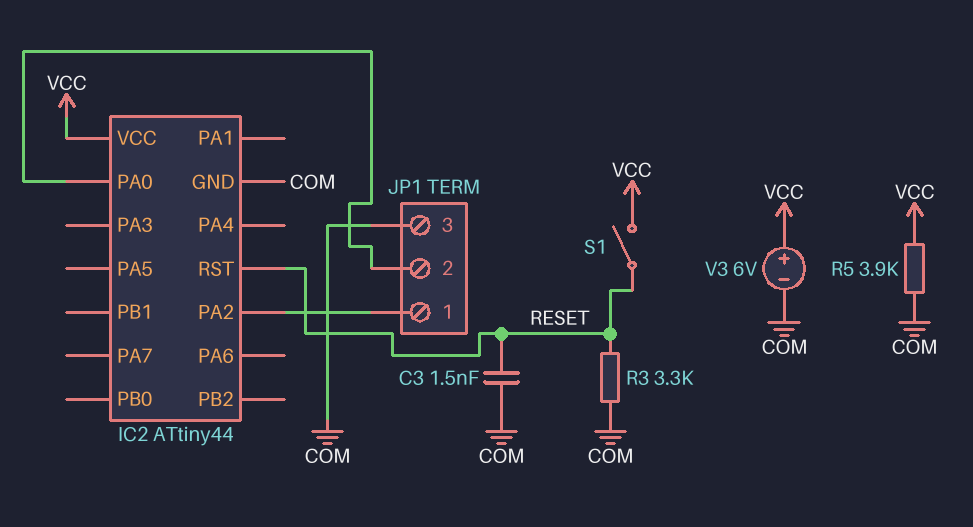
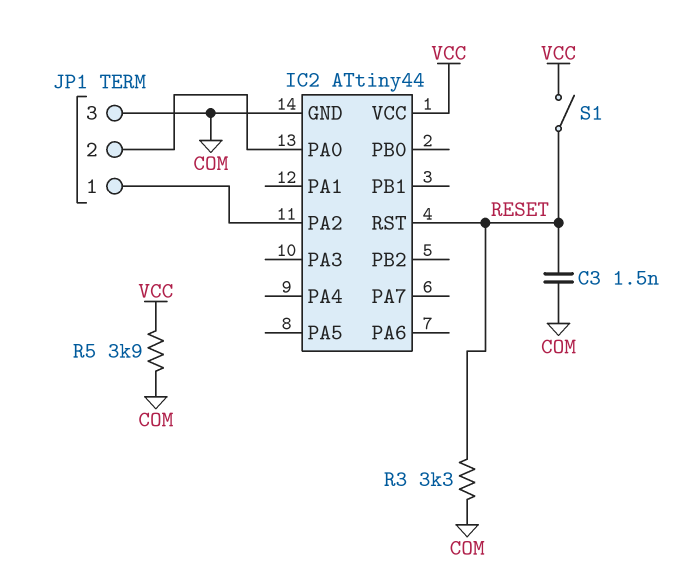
V3: 6V (plus VCC, minus COM) -> none

